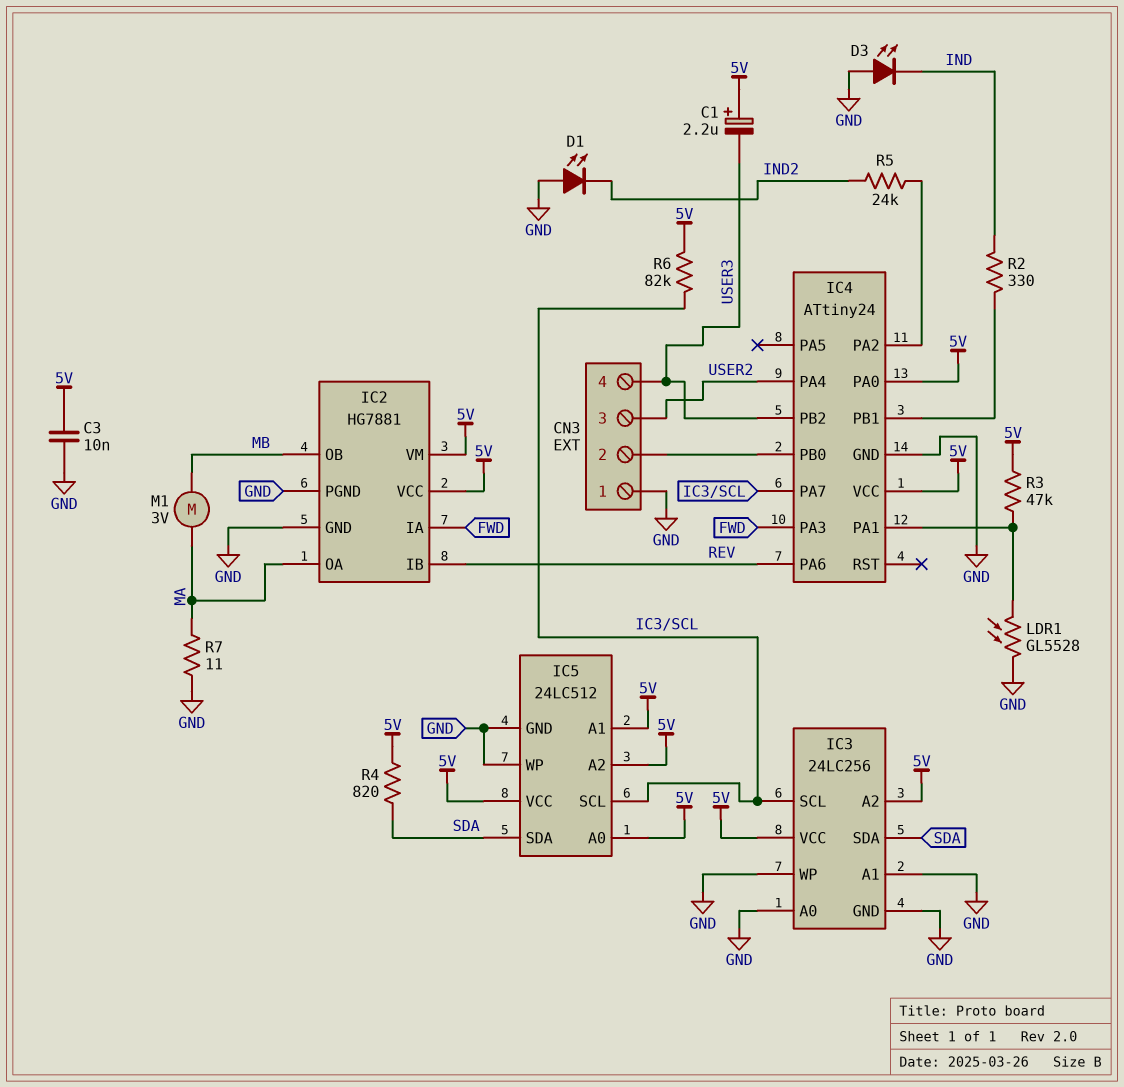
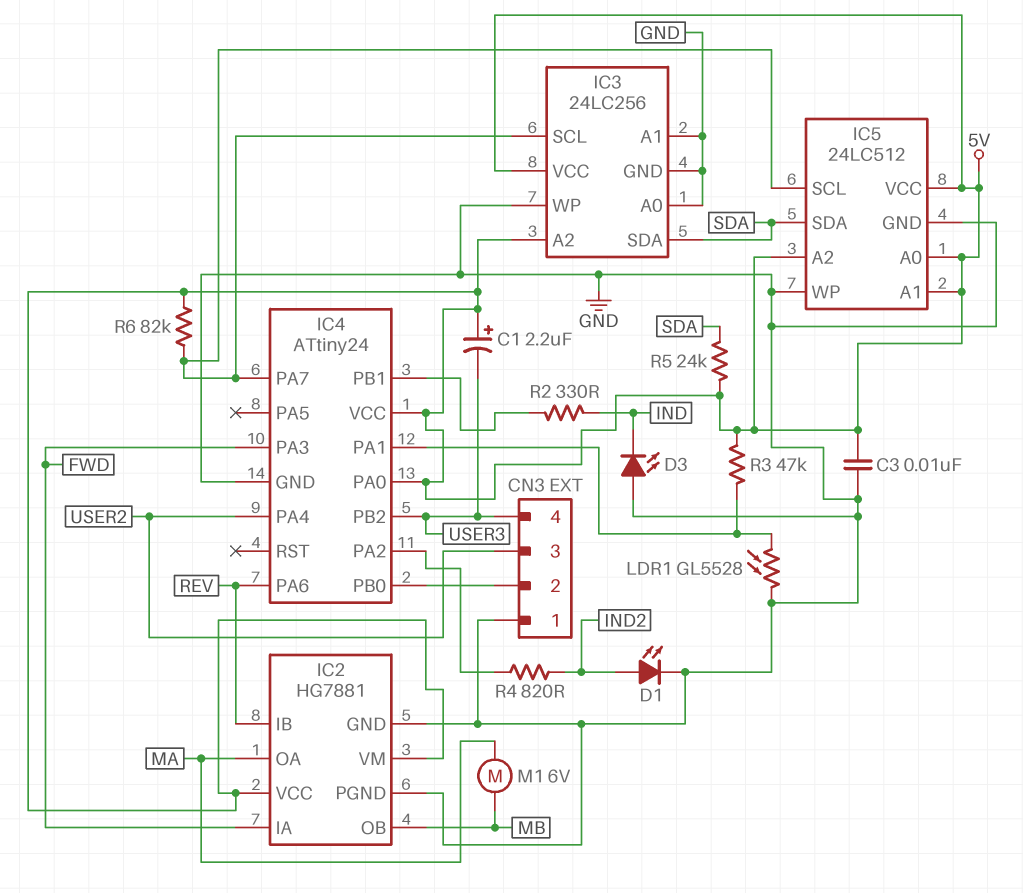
D1: LED (A GND, K IND2) -> LED (A IND2, K GND)
M1: motor 3V (MA, MB) -> motor 6V (MA, MB)
R4: 820 (5V, SDA) -> 820 (IC4/PA2, IND2)
R5: 24k (IC4/PA2, IND2) -> 24k (5V, SDA)
R7: 11 (GND, MA) -> none

